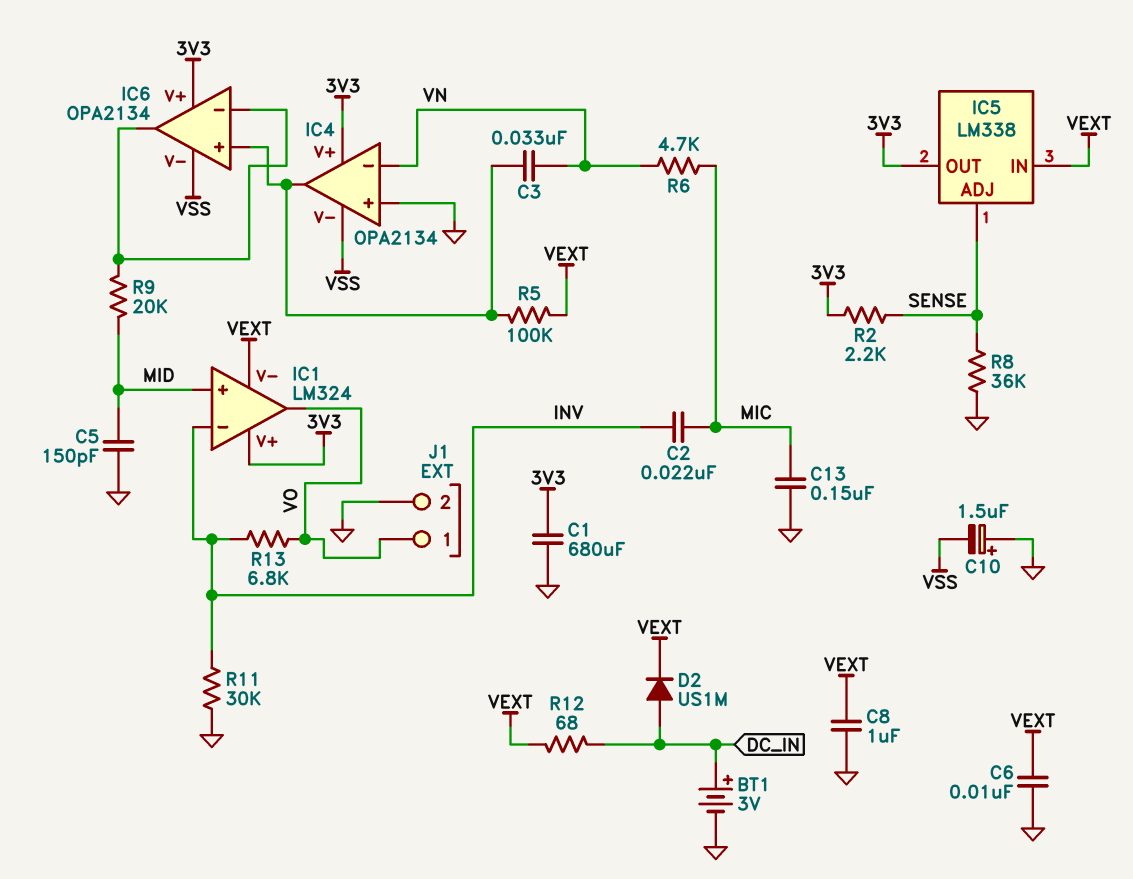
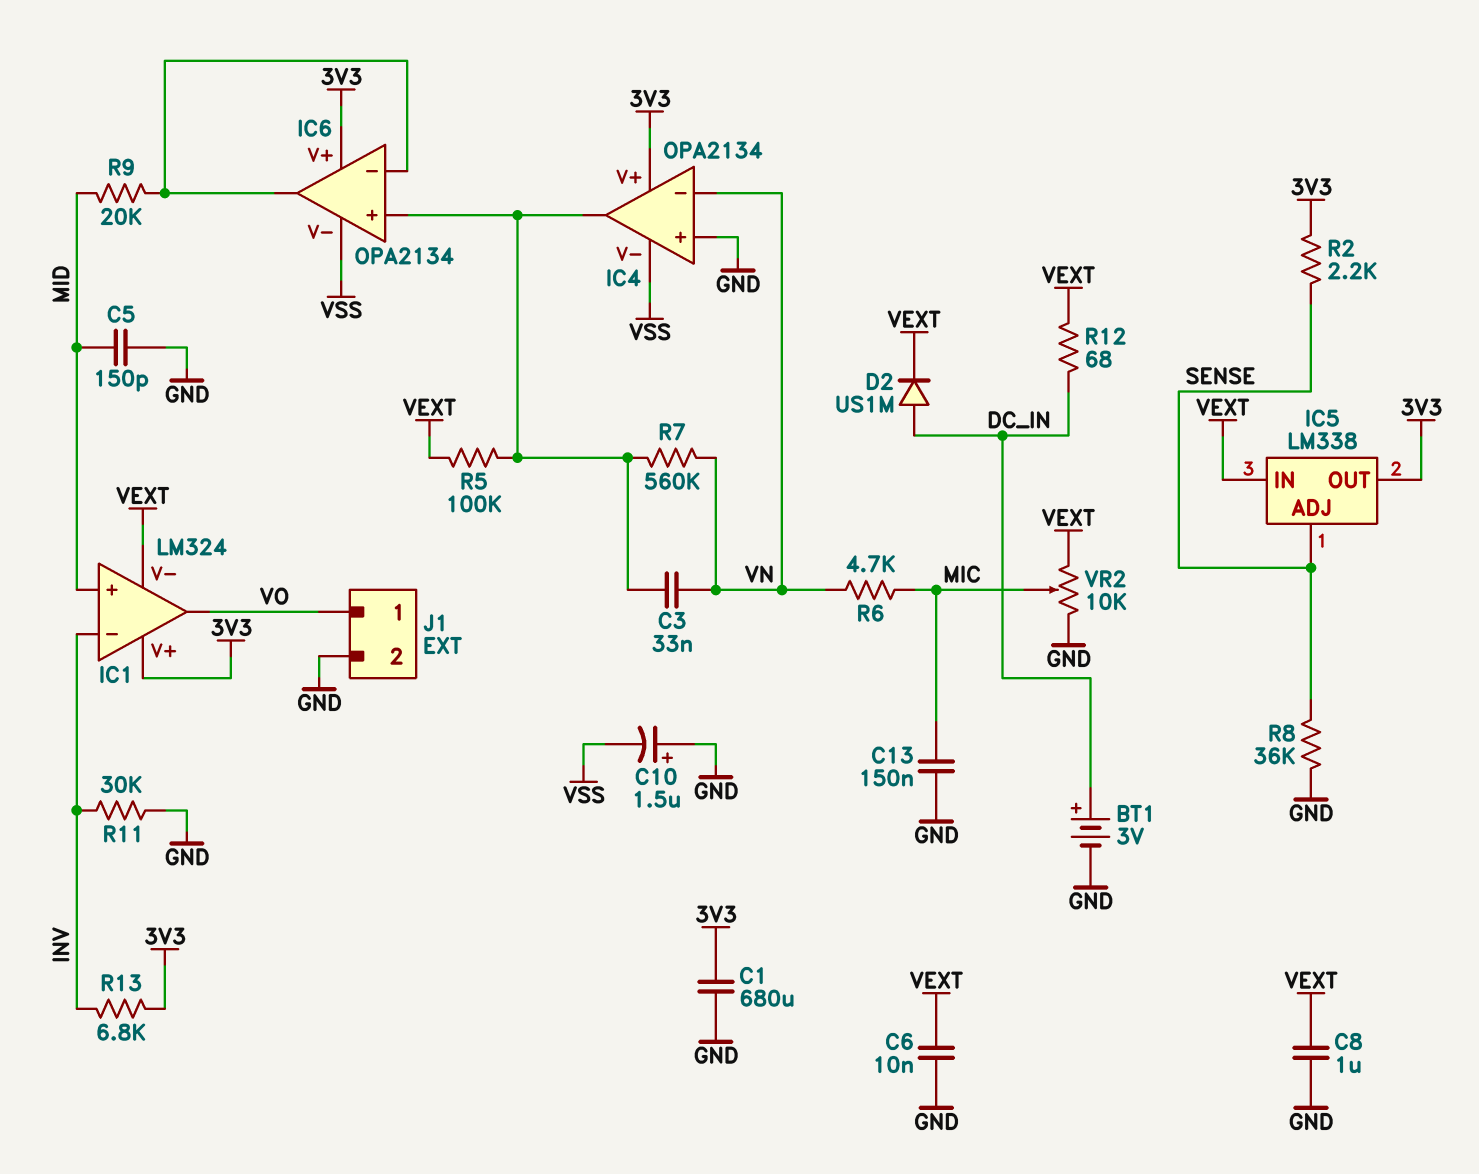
C2: 22nF (INV, MIC) -> none
R7: none -> 560k (IC4/out, VN)
R13: 6.8k (INV, VO) -> 6.8k (3V3, INV)
VR2: none -> 10k (GND, VEXT, wiper MIC)

